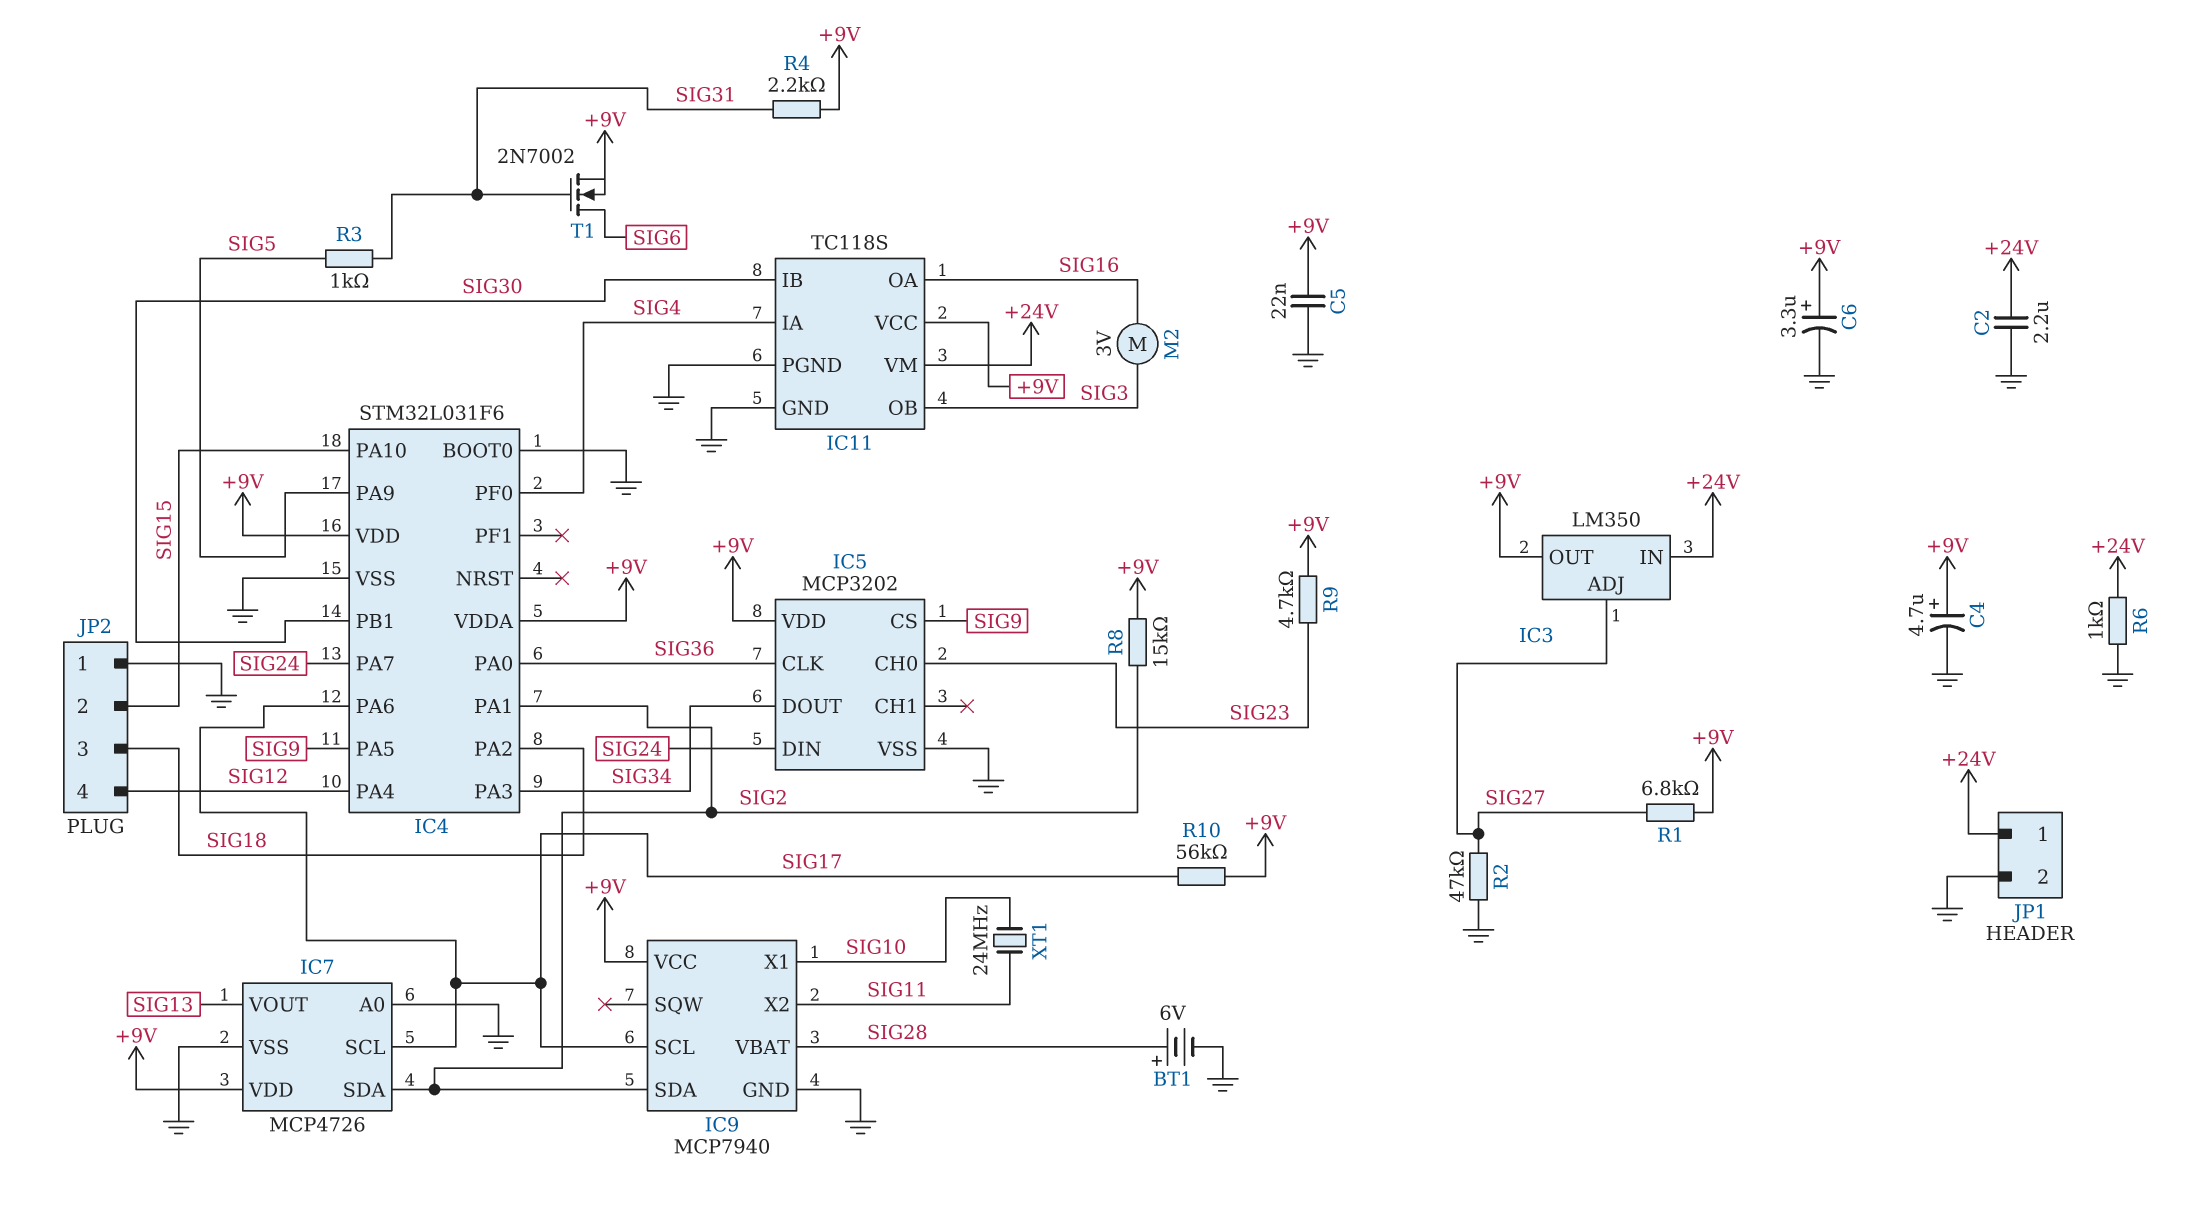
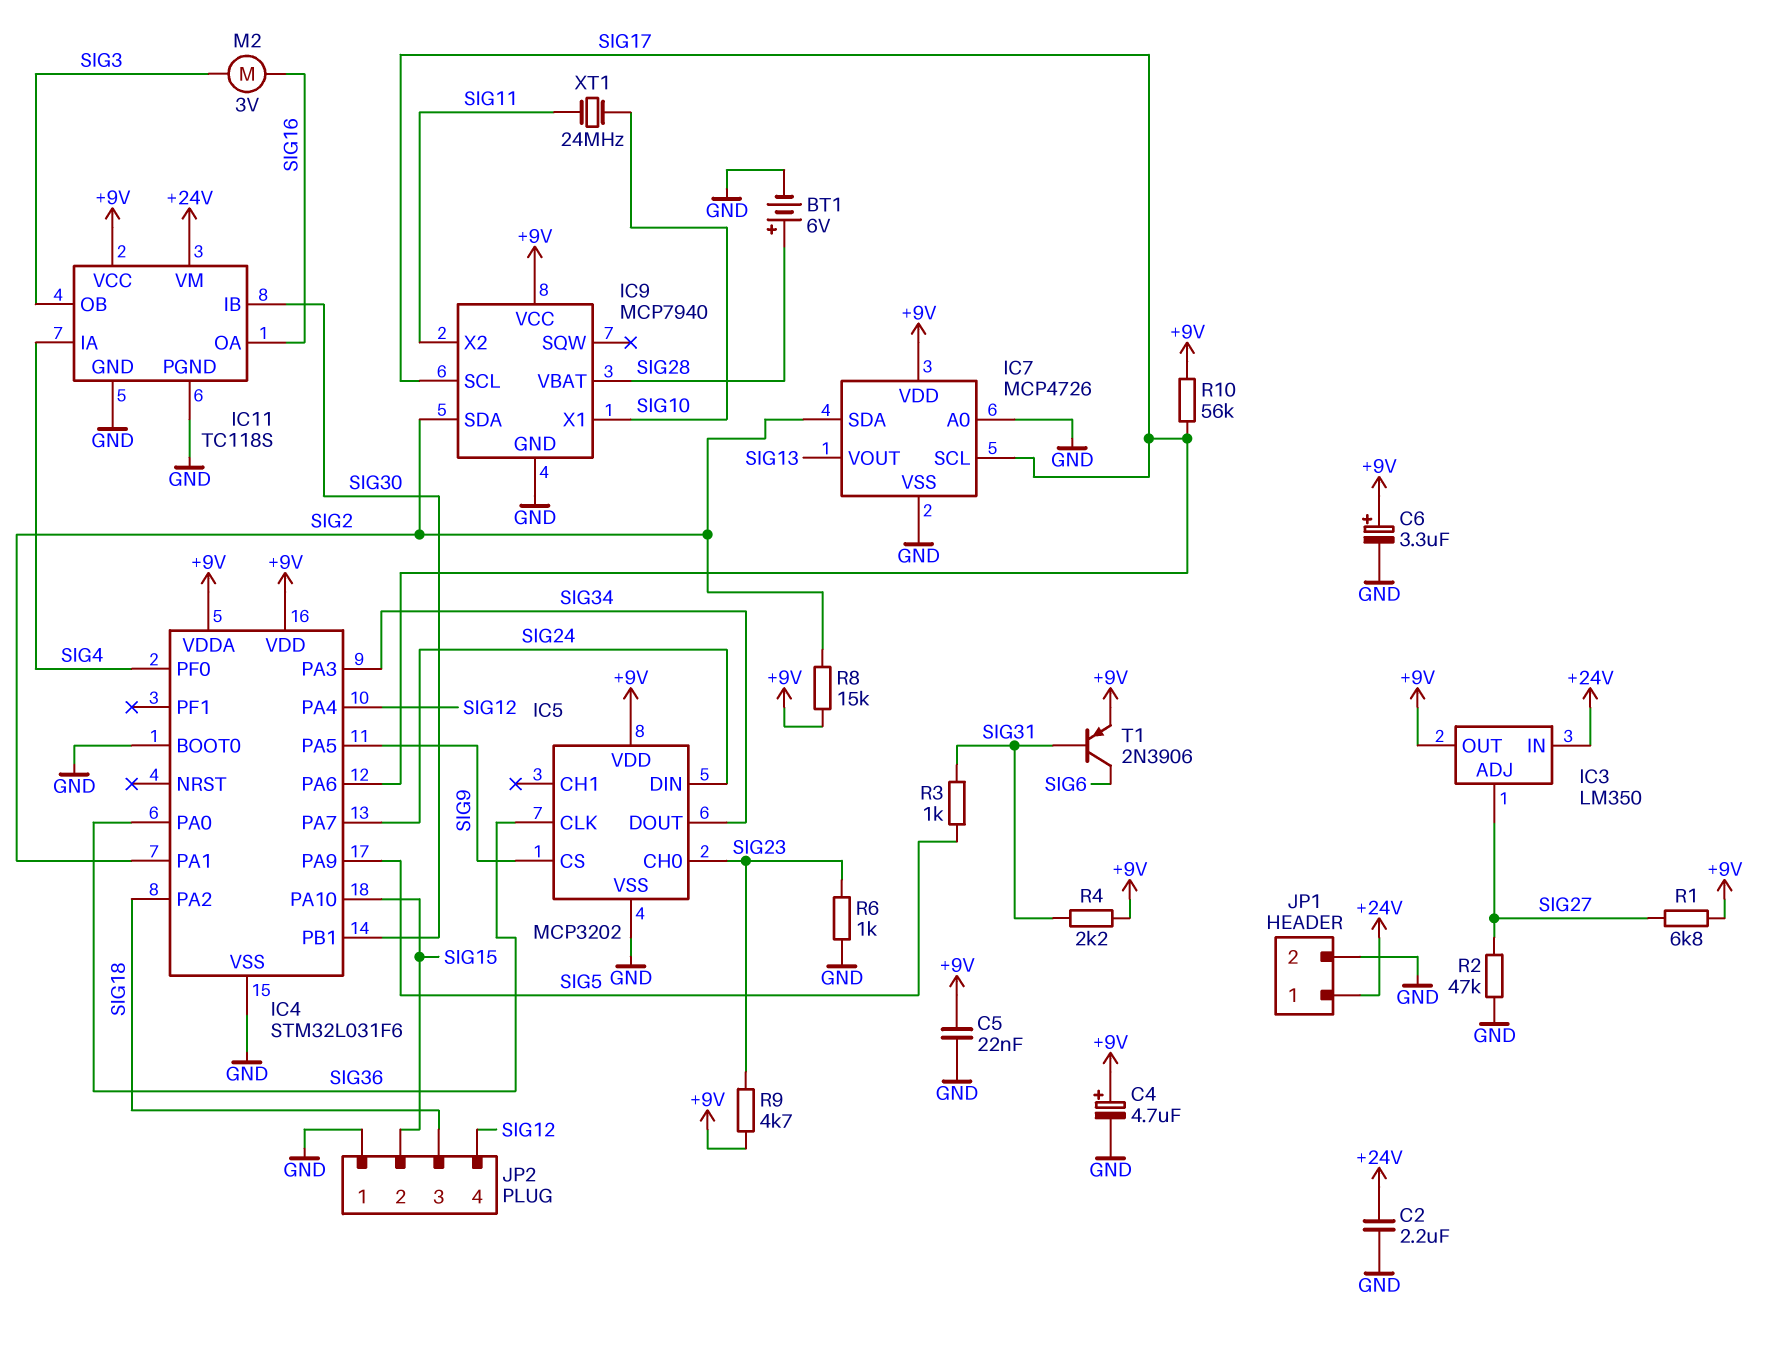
R6: 1k (+24V, GND) -> 1k (GND, SIG23)
T1: NMOS 2N7002 (G SIG31, D SIG6, S +9V) -> PNP 2N3906 (B SIG31, C SIG6, E +9V)

